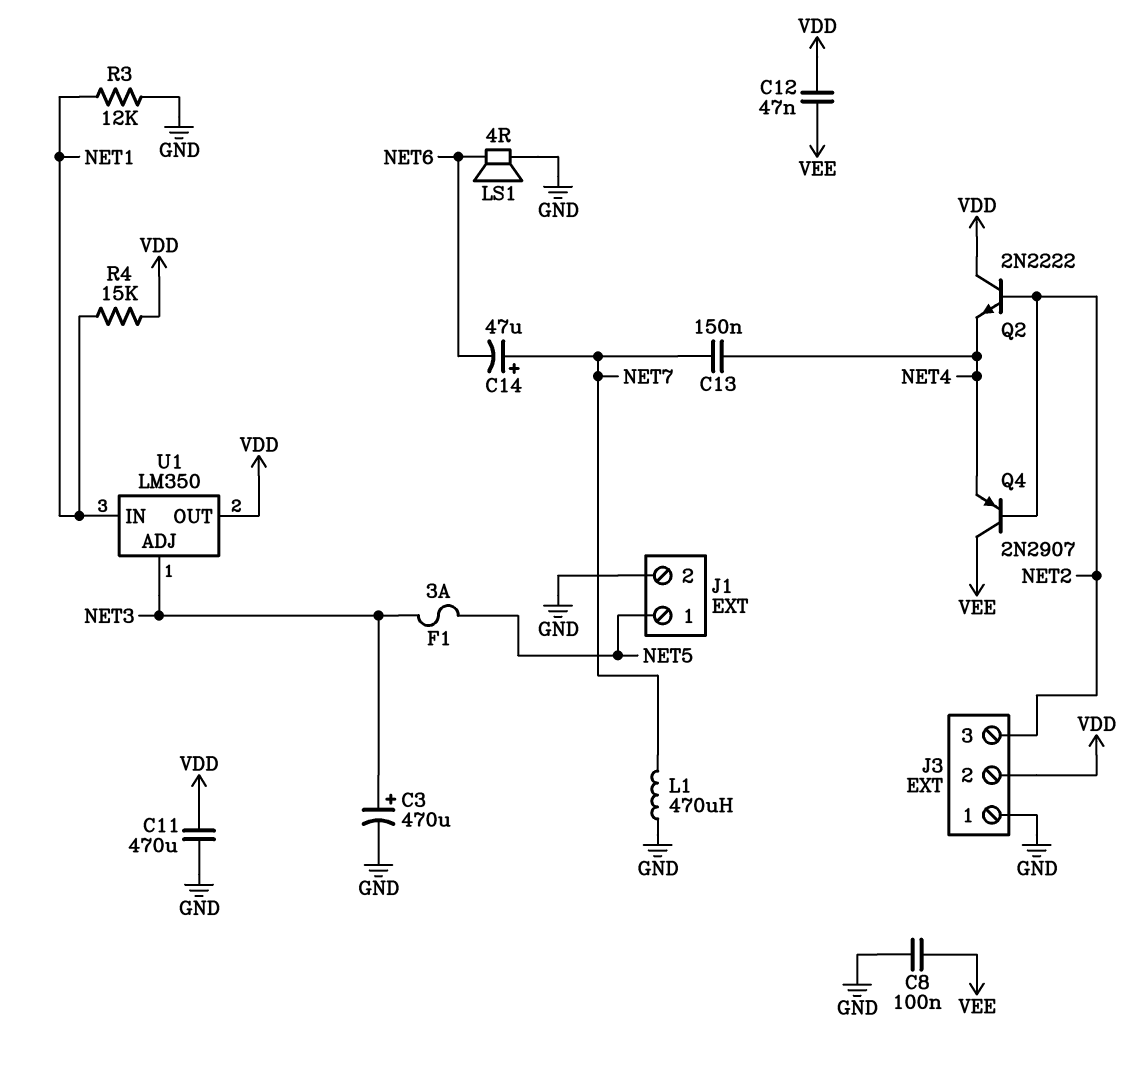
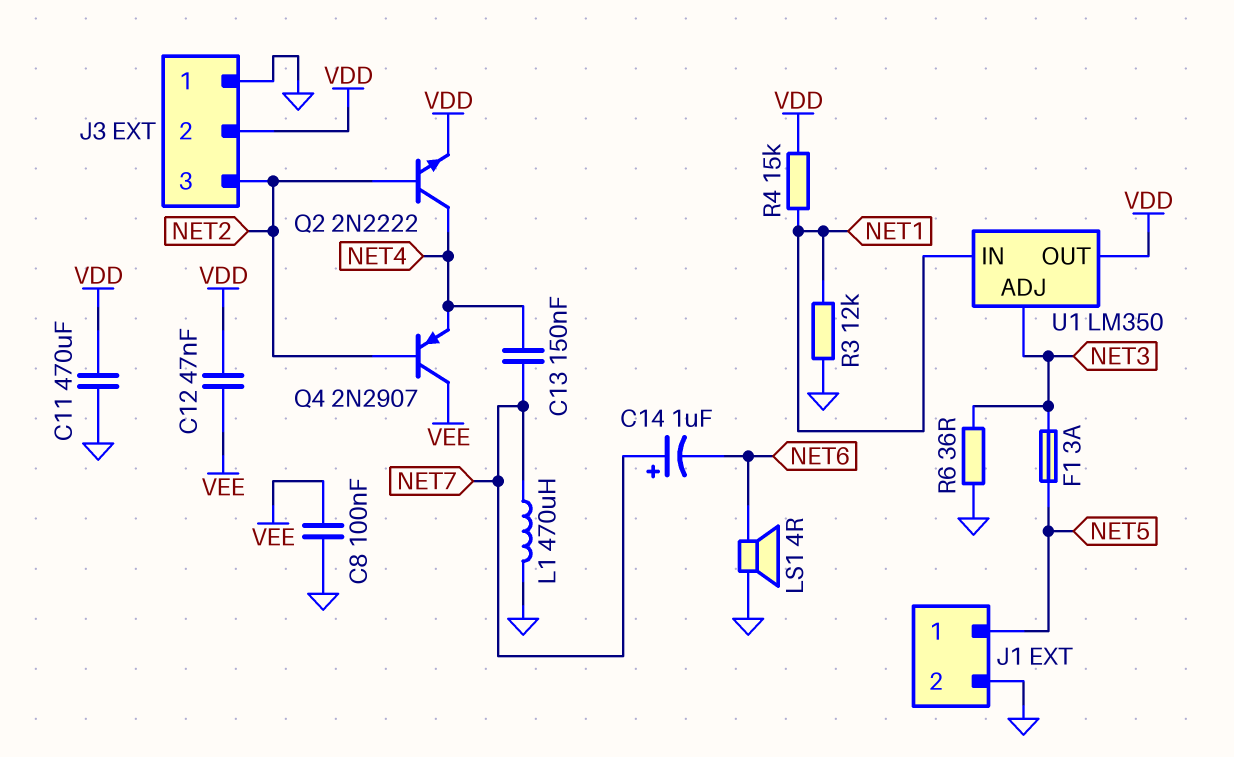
C3: 470uF (plus NET3, minus GND) -> none
C14: 47uF (plus NET7, minus NET6) -> 1uF (plus NET7, minus NET6)
Q2: NPN 2N2222 (B NET2, C VDD, E NET4) -> NPN 2N2222 (B NET2, C NET4, E VDD)
R6: none -> 36 (GND, NET3)

